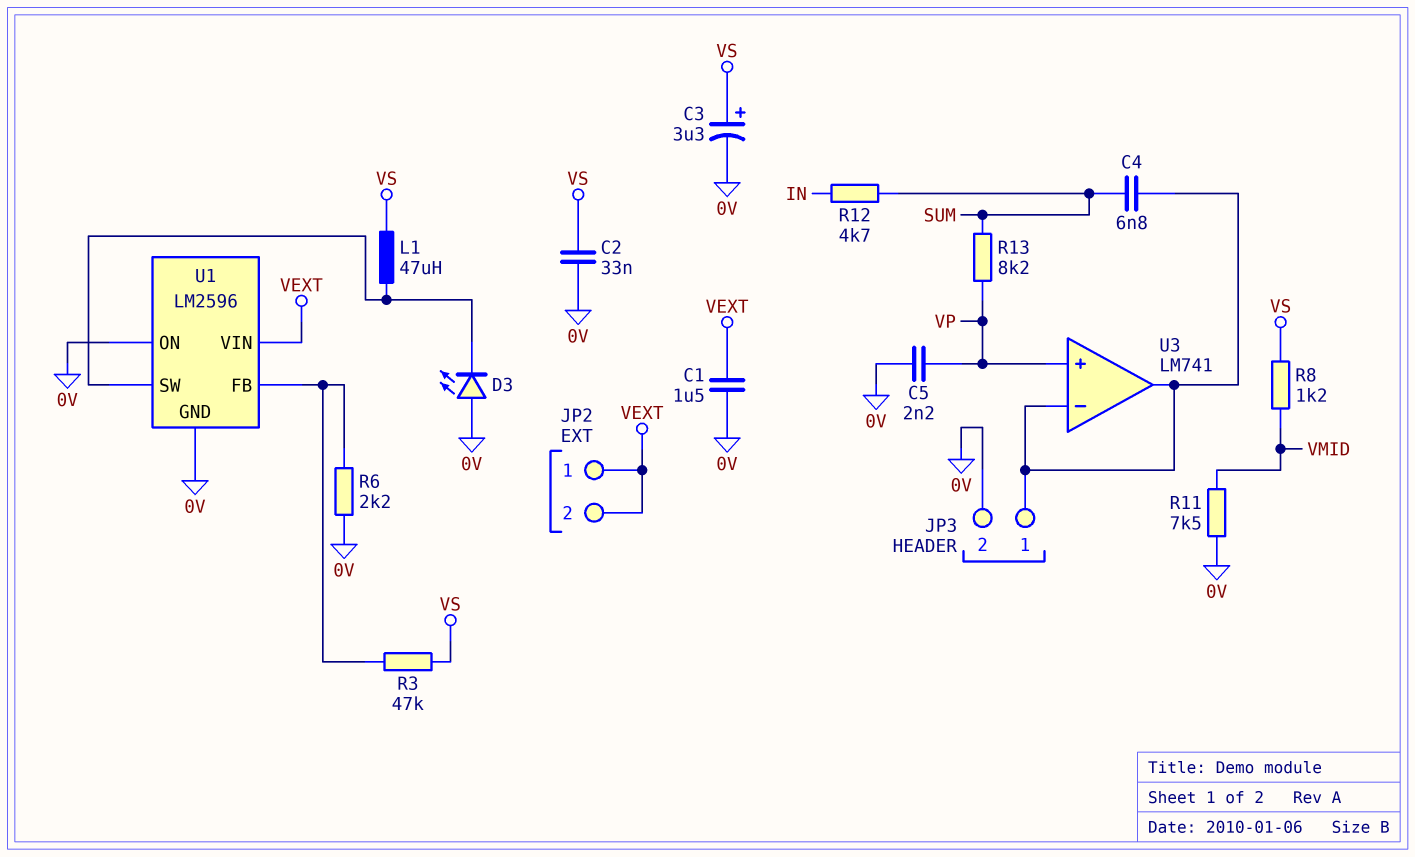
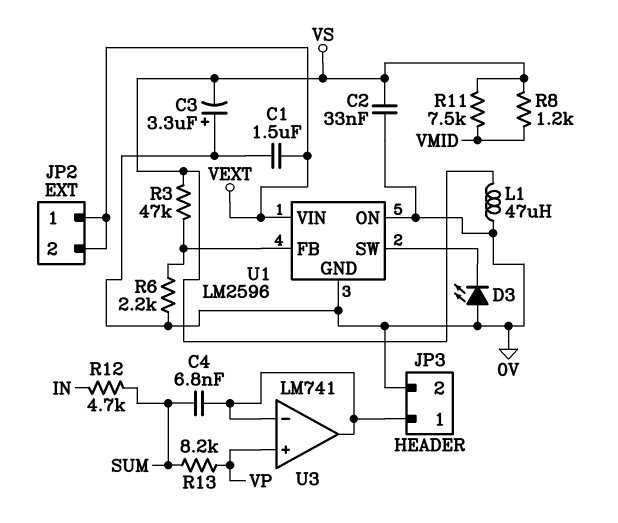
C3: 3.3uF (plus VS, minus 0V) -> 3.3uF (plus 0V, minus VS)
C5: 2.2nF (0V, VP) -> none
L1: 47uH (U1/SW, VS) -> 47uH (0V, VS)
R11: 7.5k (0V, VMID) -> 7.5k (VMID, VS)

